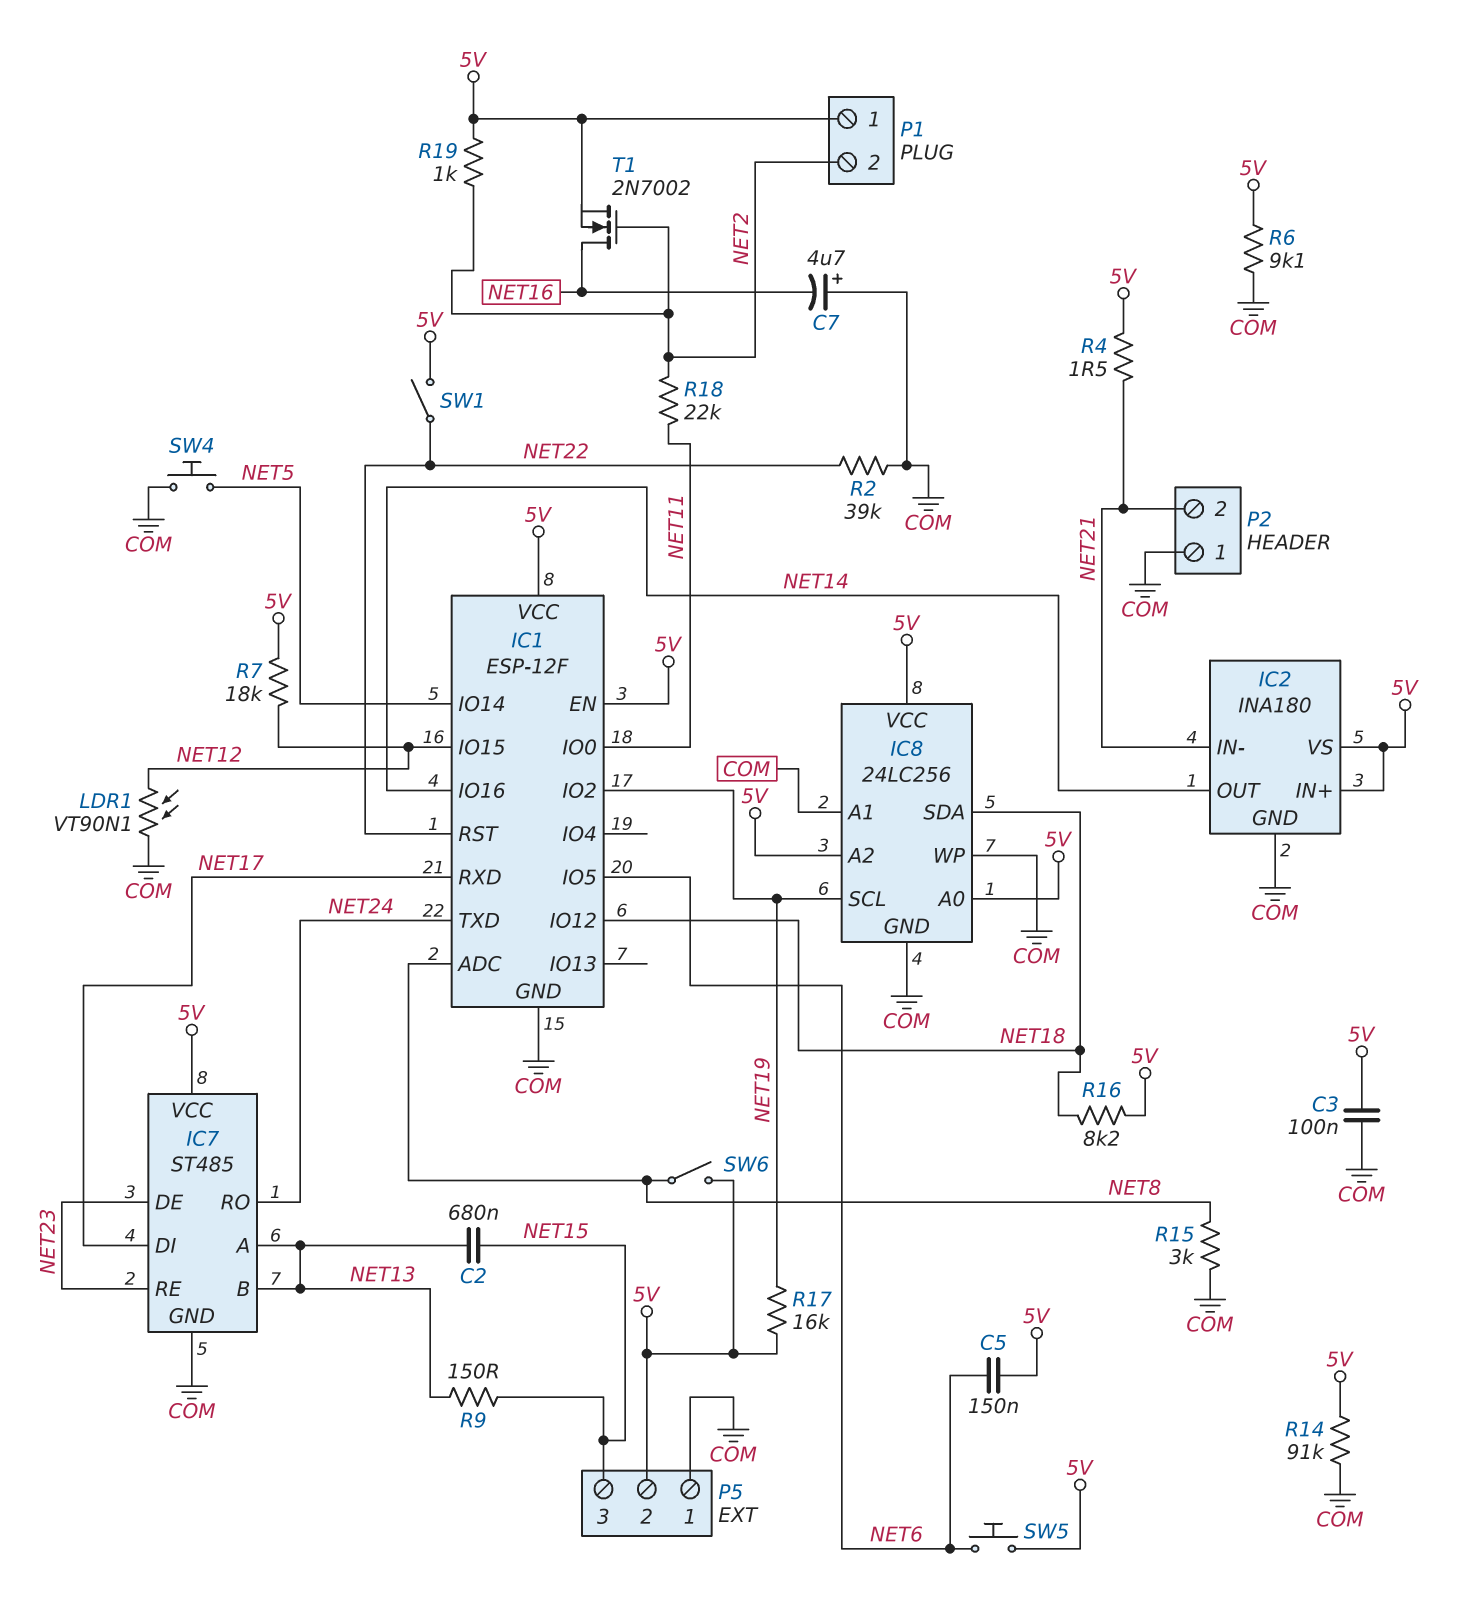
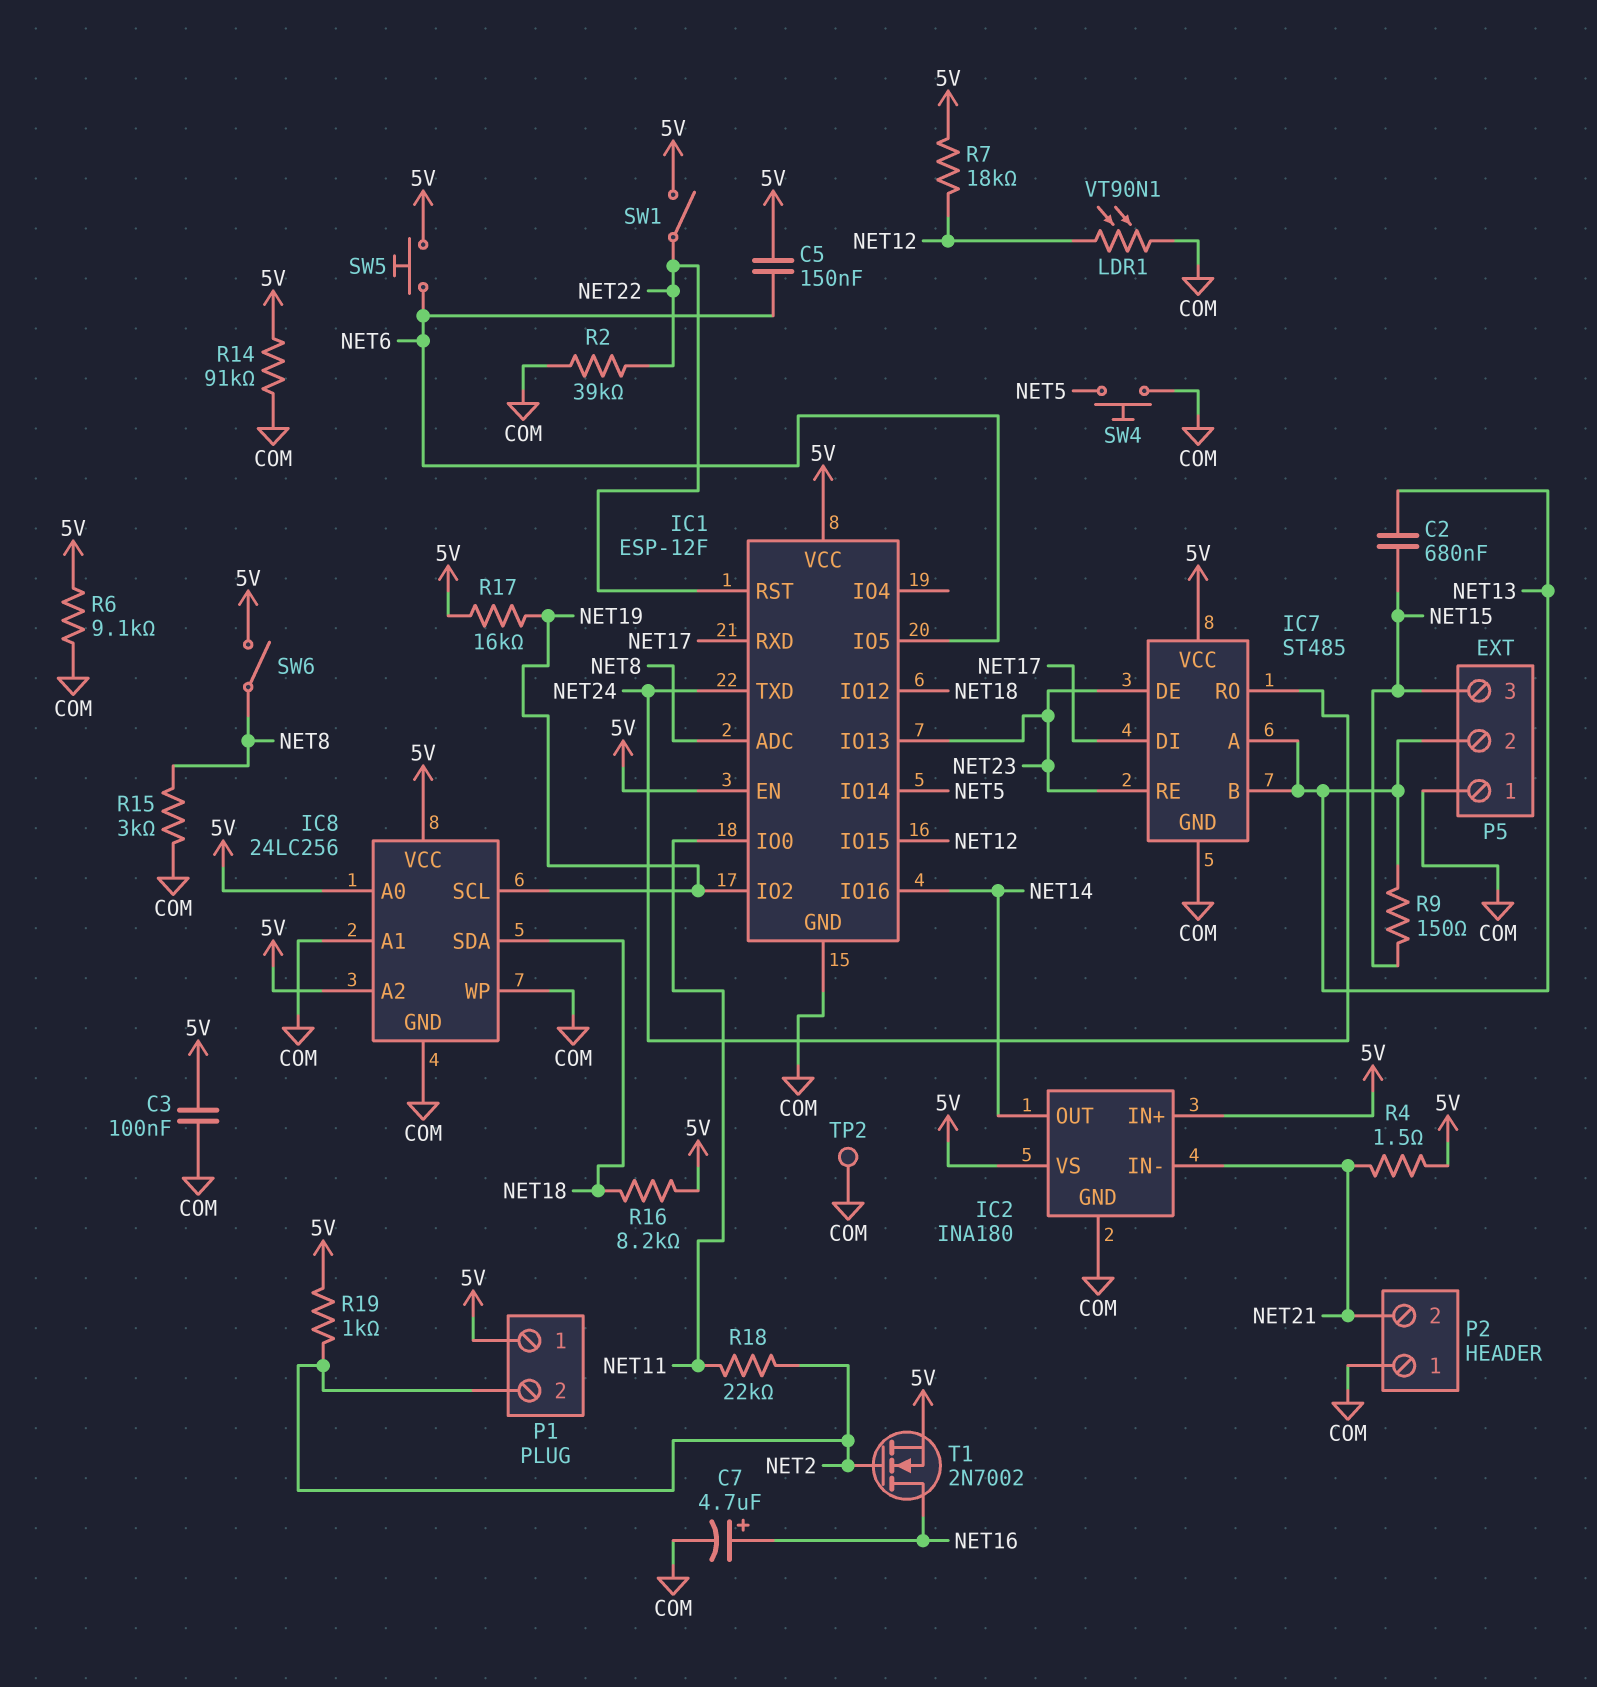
C7: 4.7uF (plus COM, minus NET16) -> 4.7uF (plus NET16, minus COM)
IC1 pin IO13: none -> NET23
P5 pin 2: 5V -> NET13
TP2: none -> test point (COM)

